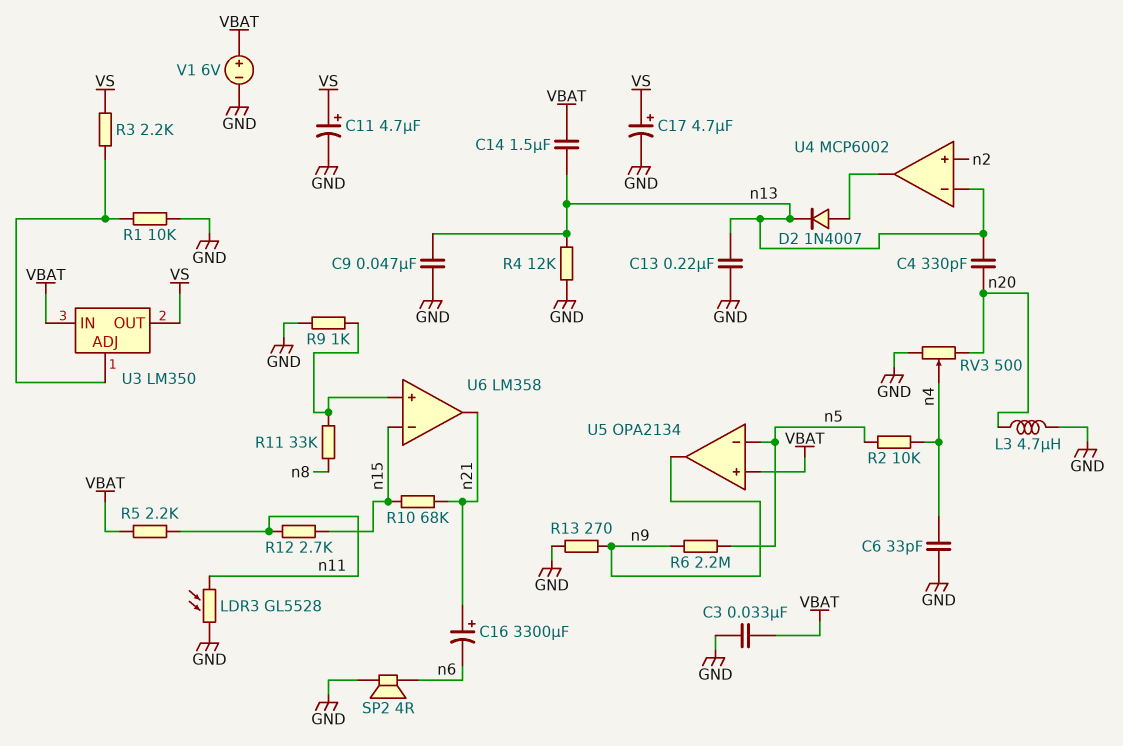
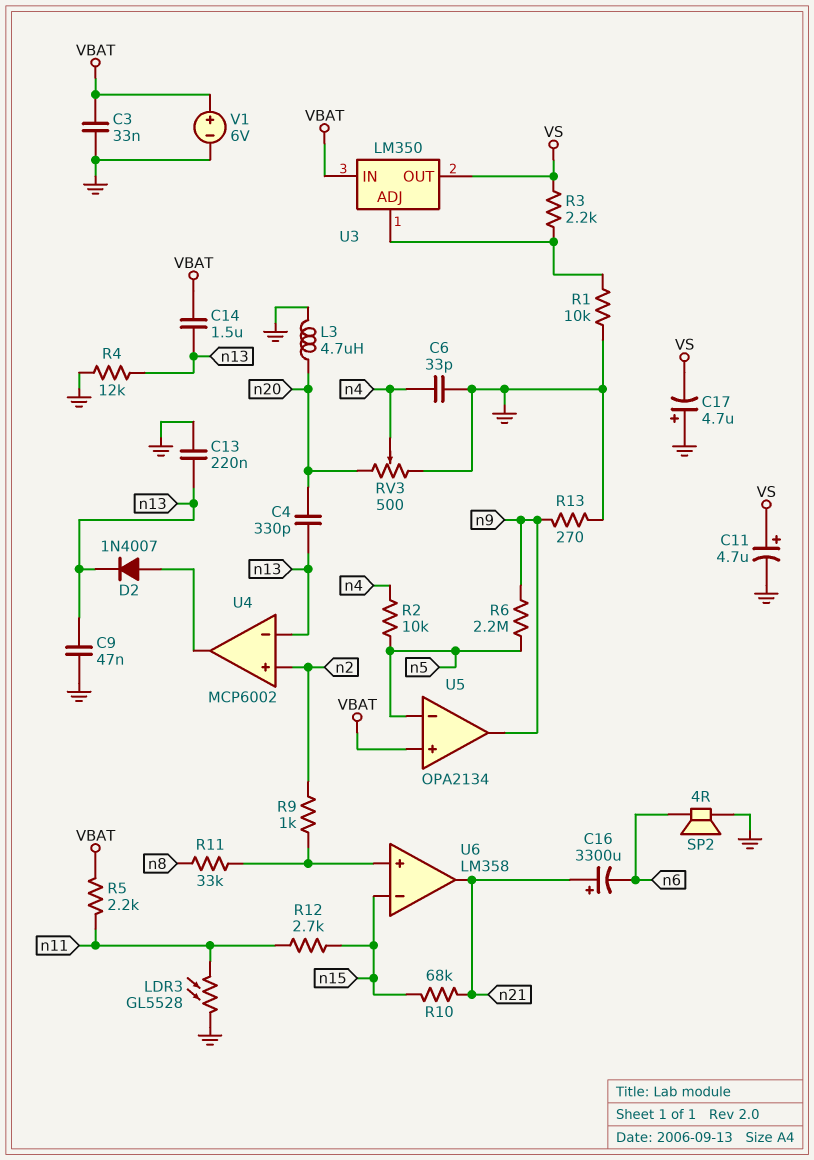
C17: 4.7uF (plus VS, minus GND) -> 4.7uF (plus GND, minus VS)
R9: 1k (GND, U6/in+) -> 1k (U6/in+, n2)

